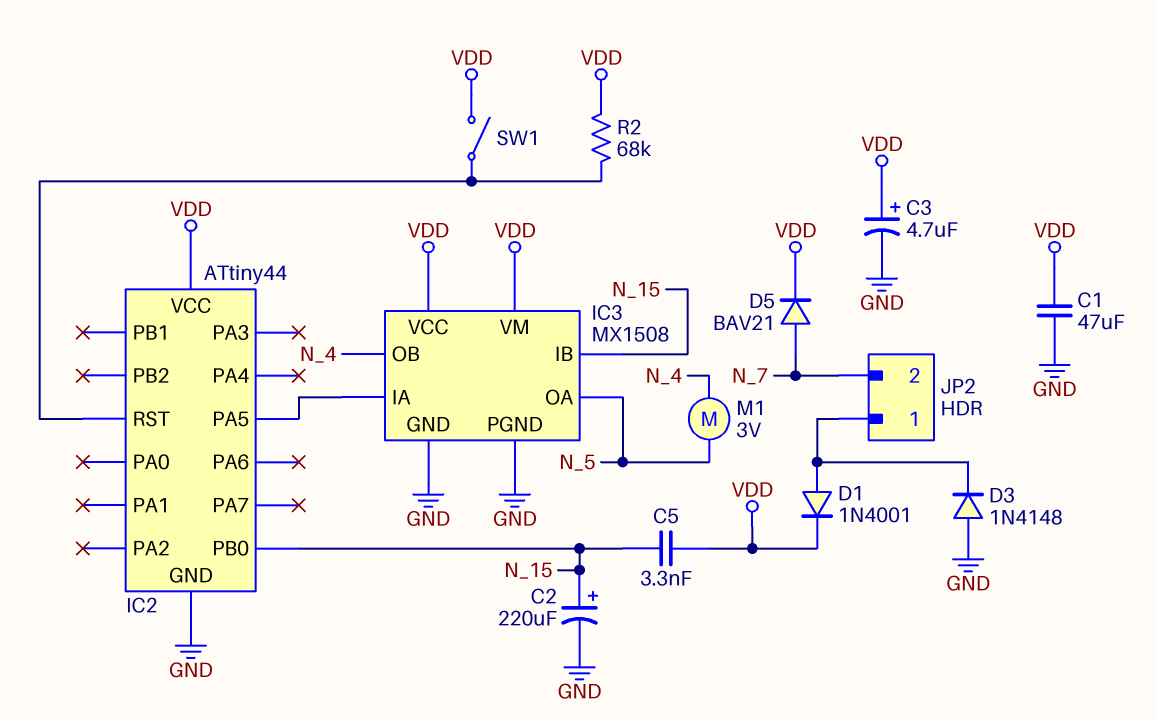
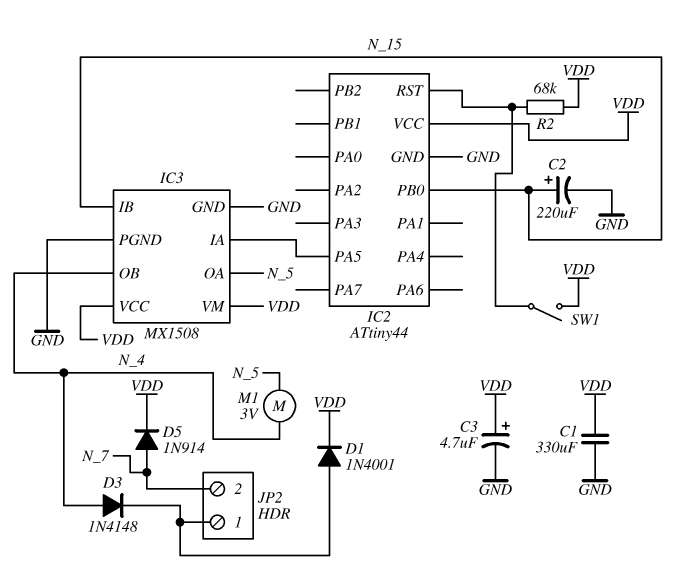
C1: 47uF (GND, VDD) -> 330uF (GND, VDD)
C5: 3.3nF (N_15, VDD) -> none
D3: diode 1N4148 (A GND, K JP2/1) -> diode 1N4148 (A N_4, K JP2/1)
D5: diode BAV21 (A N_7, K VDD) -> diode 1N914 (A N_7, K VDD)

